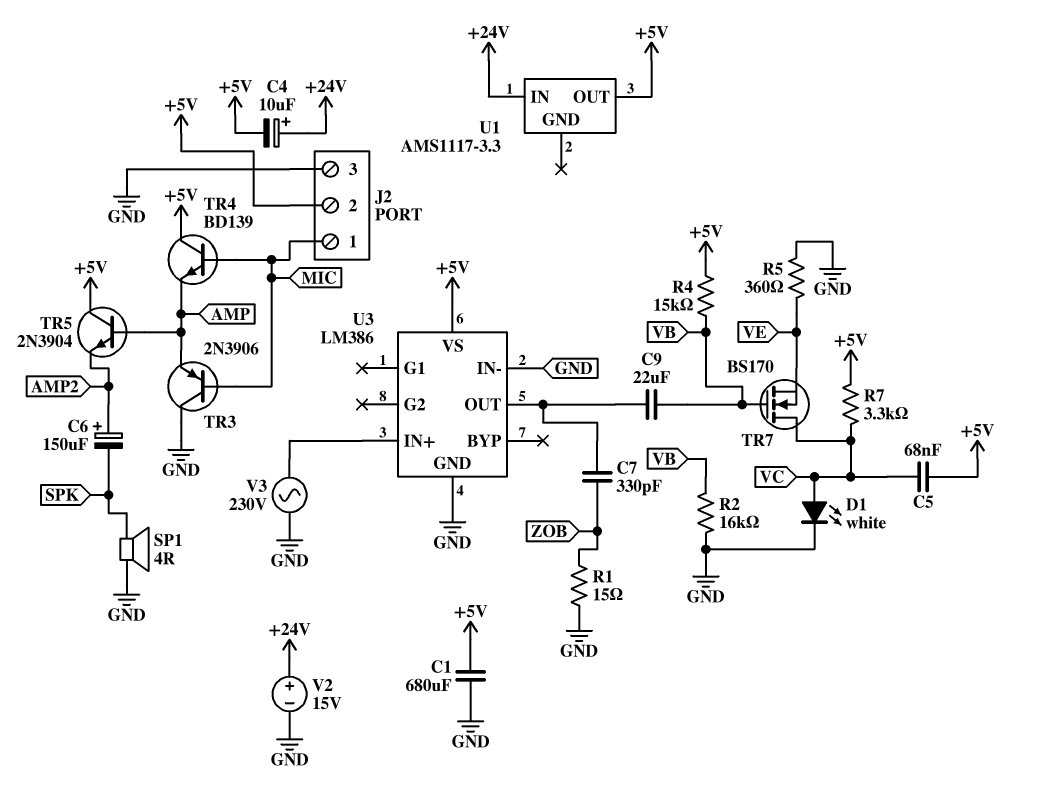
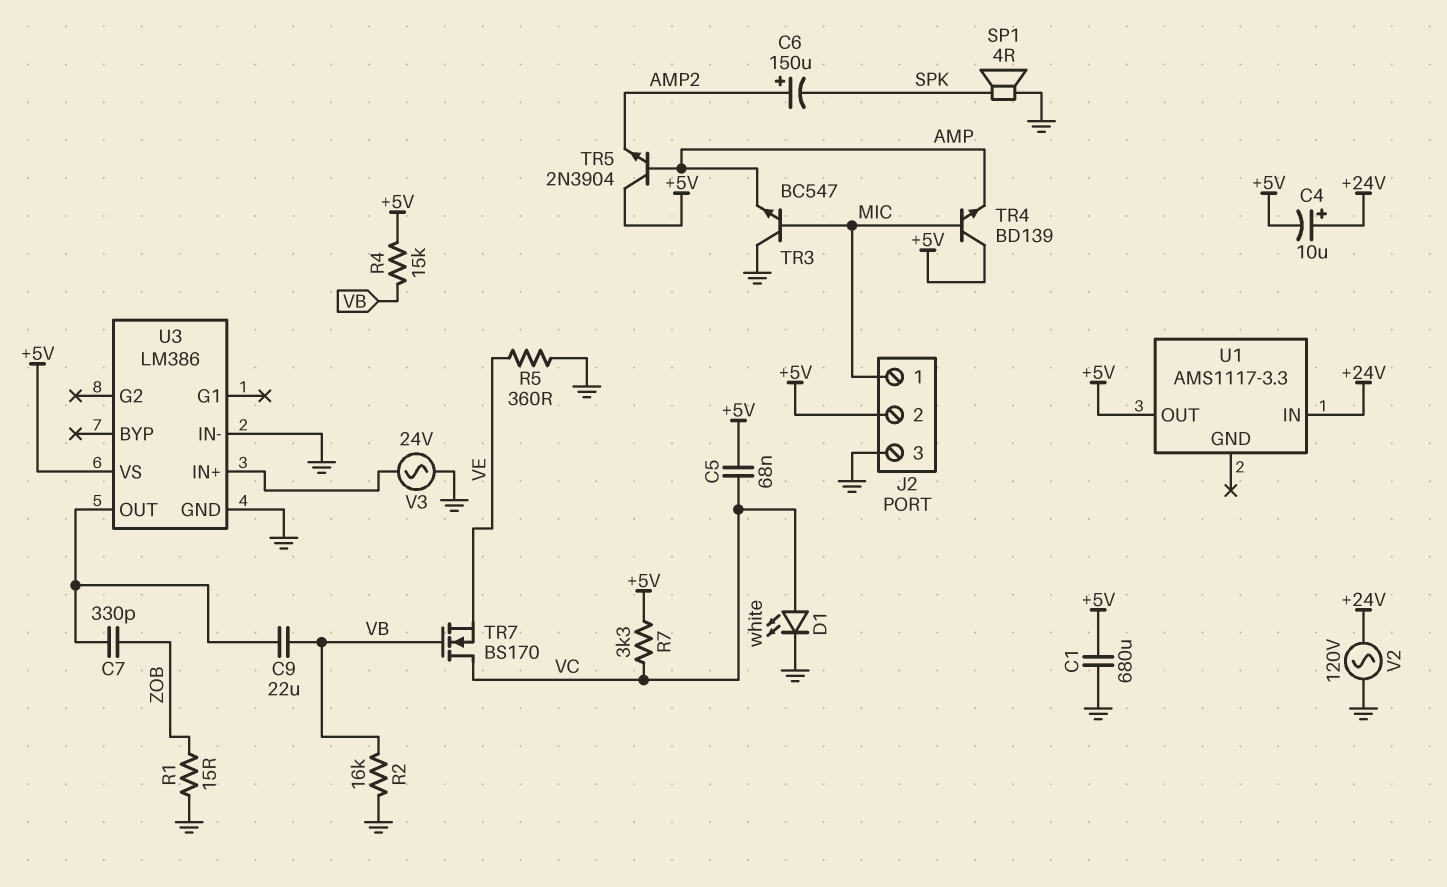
TR3: PNP 2N3906 (B MIC, C GND, E AMP) -> NPN BC547 (B MIC, C GND, E AMP)
V2: 15V (plus +24V, minus GND) -> AC 120V (+24V, GND)
V3: AC 230V (GND, U3/IN+) -> AC 24V (GND, U3/IN+)

